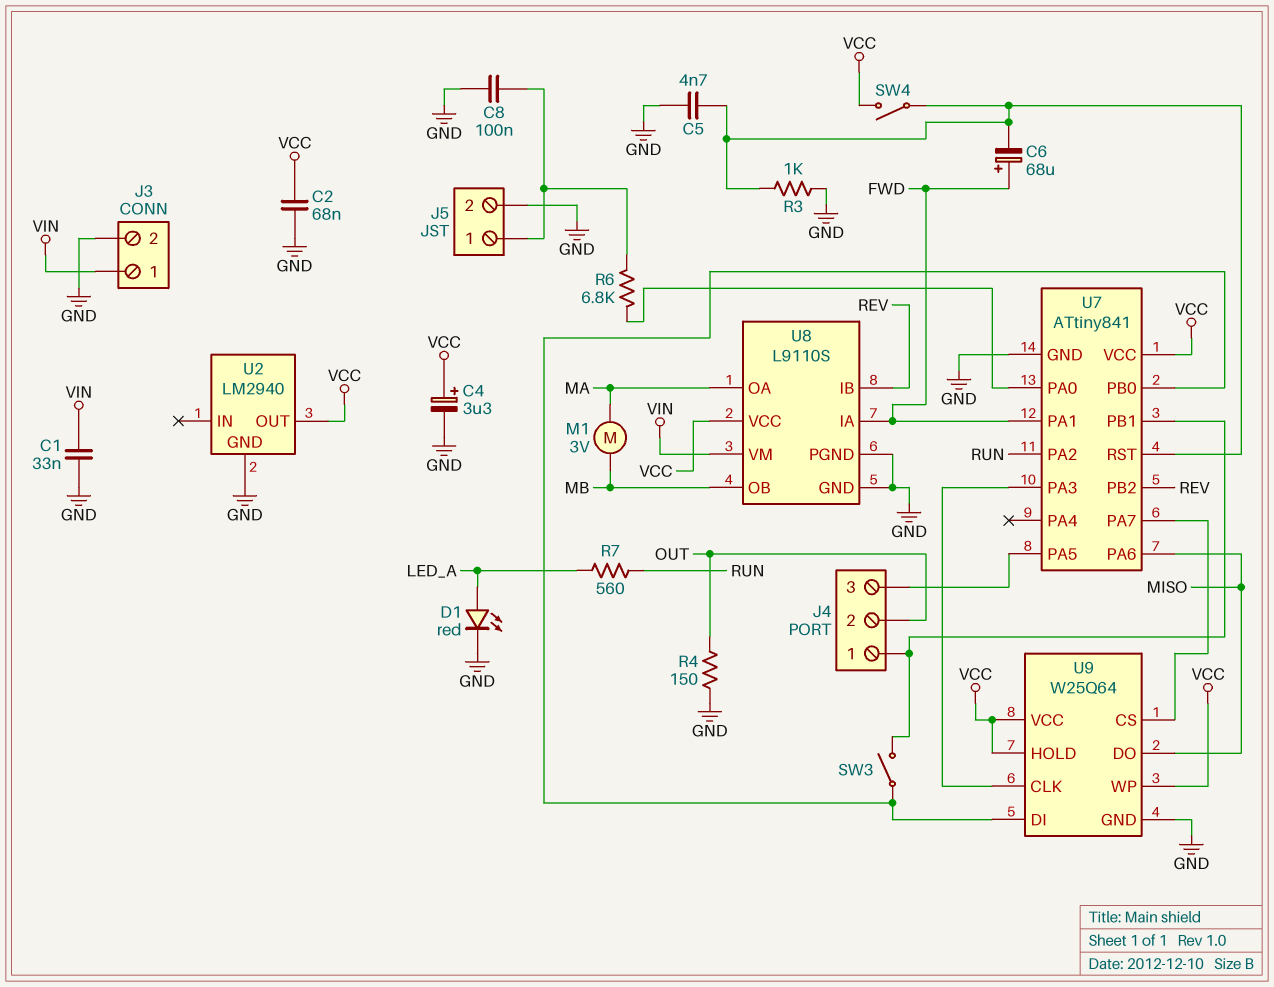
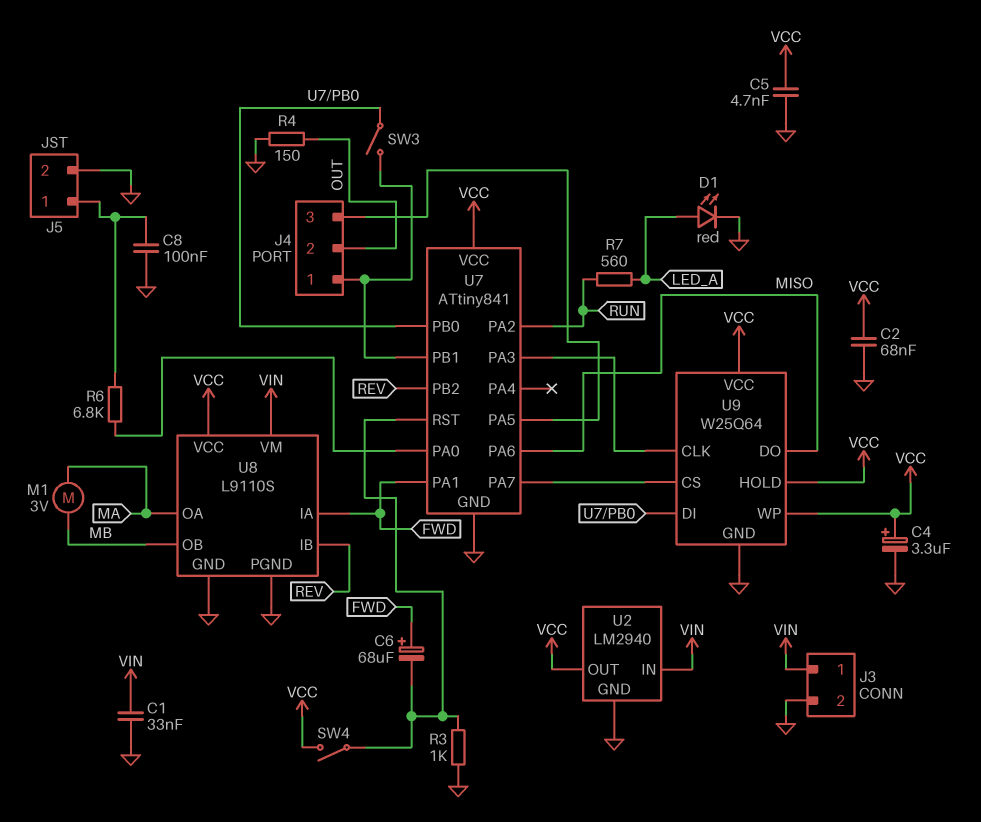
C5: 4.7nF (GND, U7/RST) -> 4.7nF (GND, VCC)
U2 pin IN: none -> VIN

